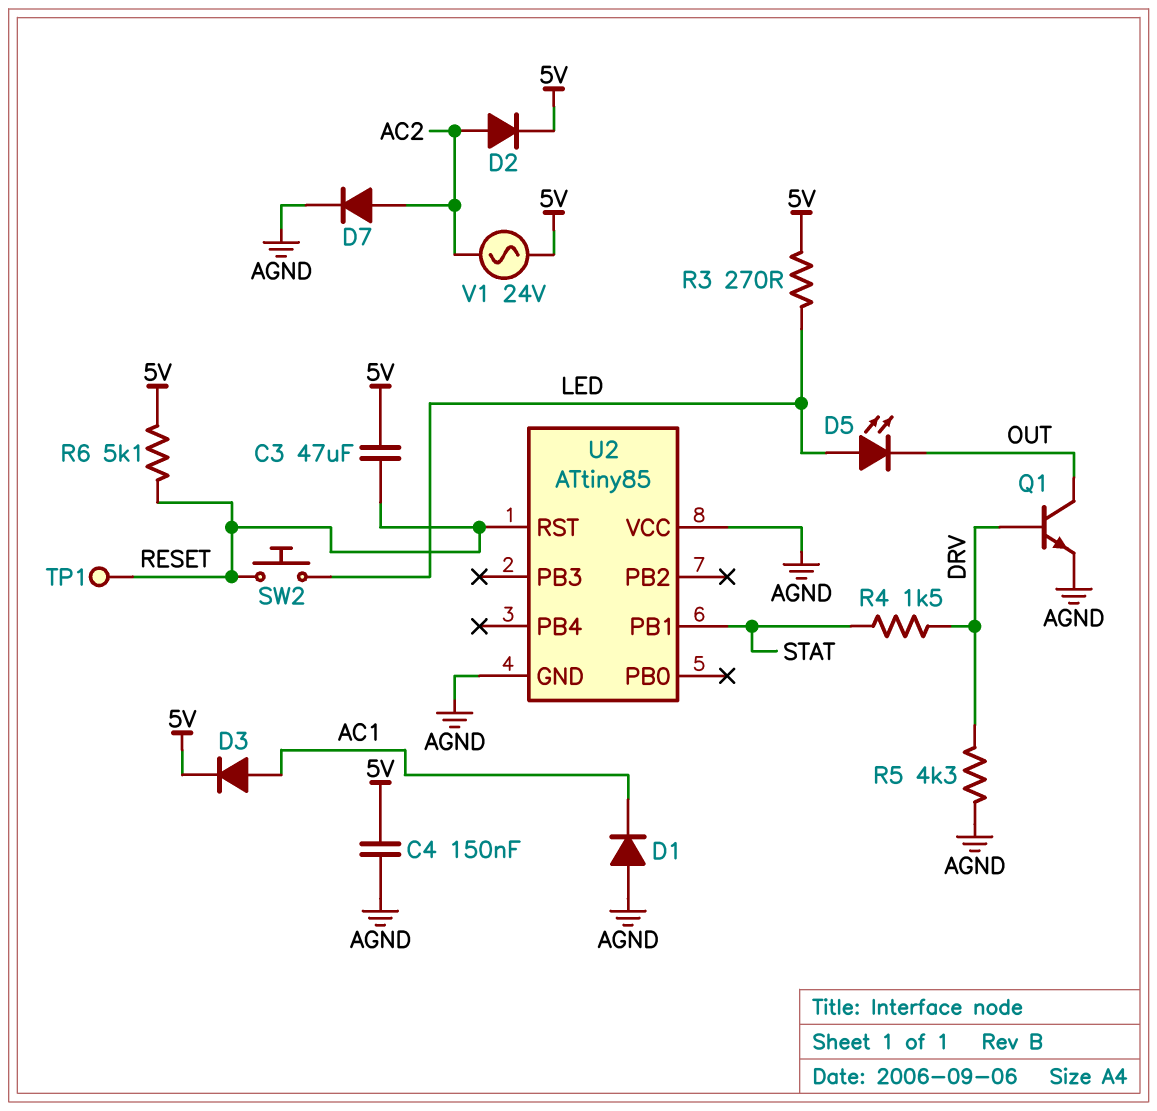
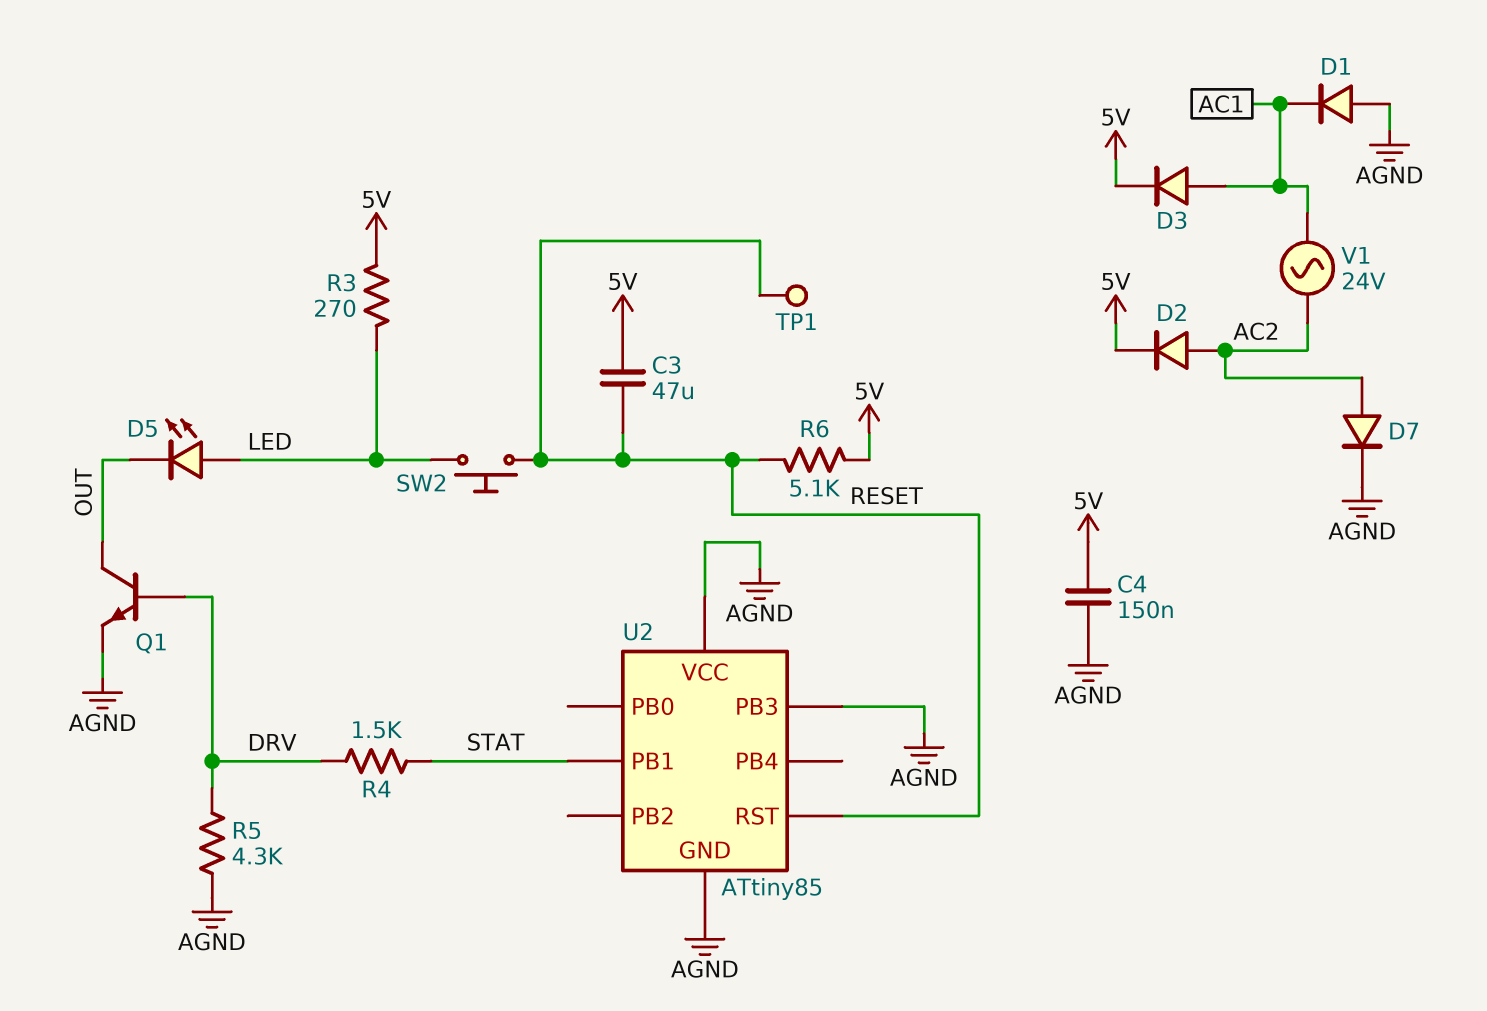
U2 pin PB3: none -> AGND
V1: AC 24V (5V, AC2) -> AC 24V (AC1, AC2)

